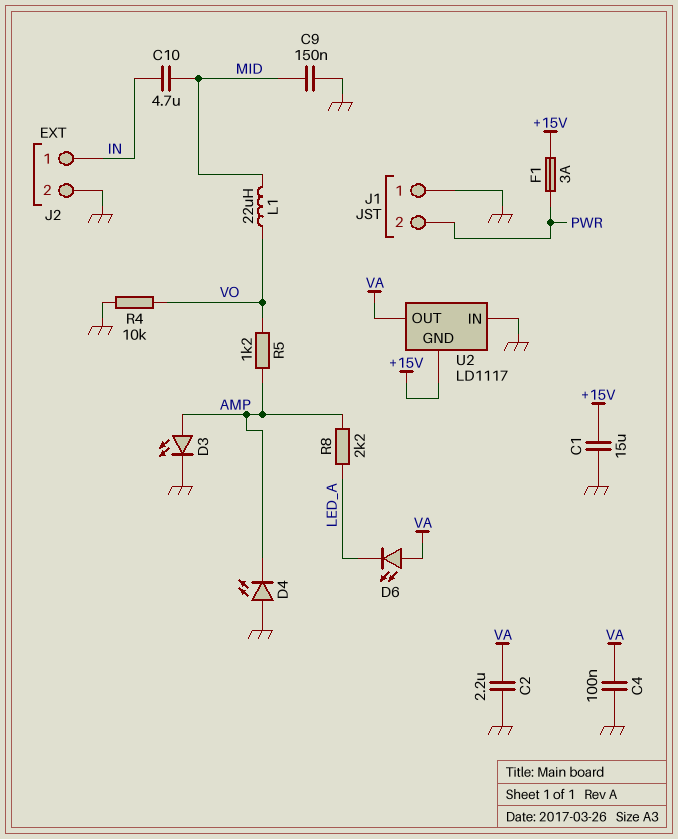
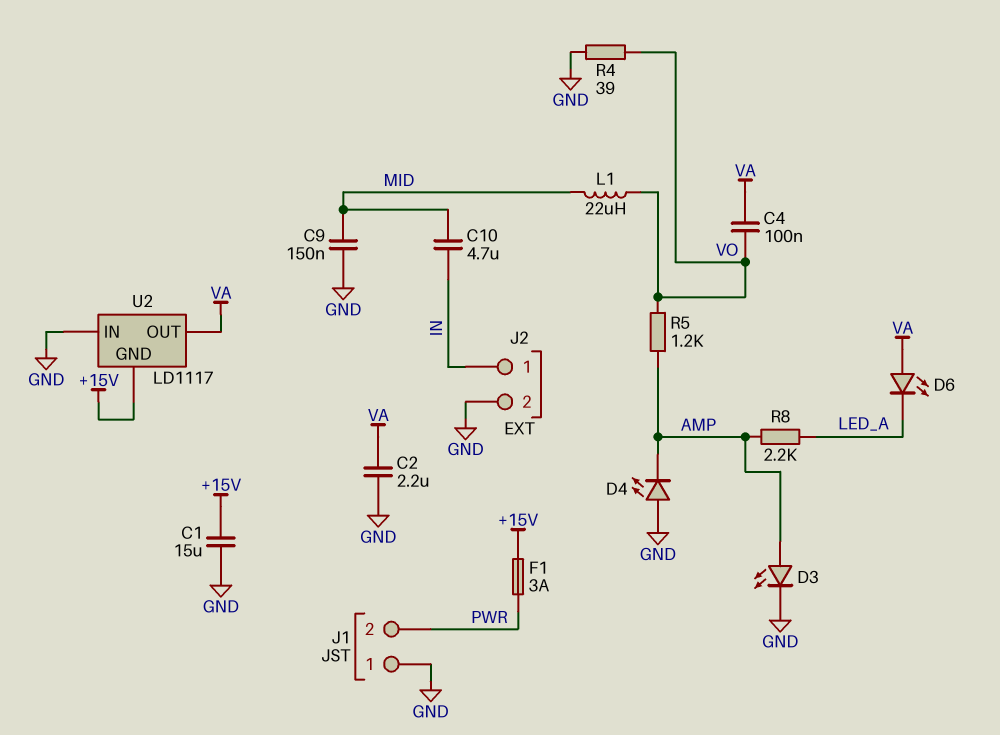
C4: 100nF (GND, VA) -> 100nF (VA, VO)
R4: 10k (GND, VO) -> 39 (GND, VO)

